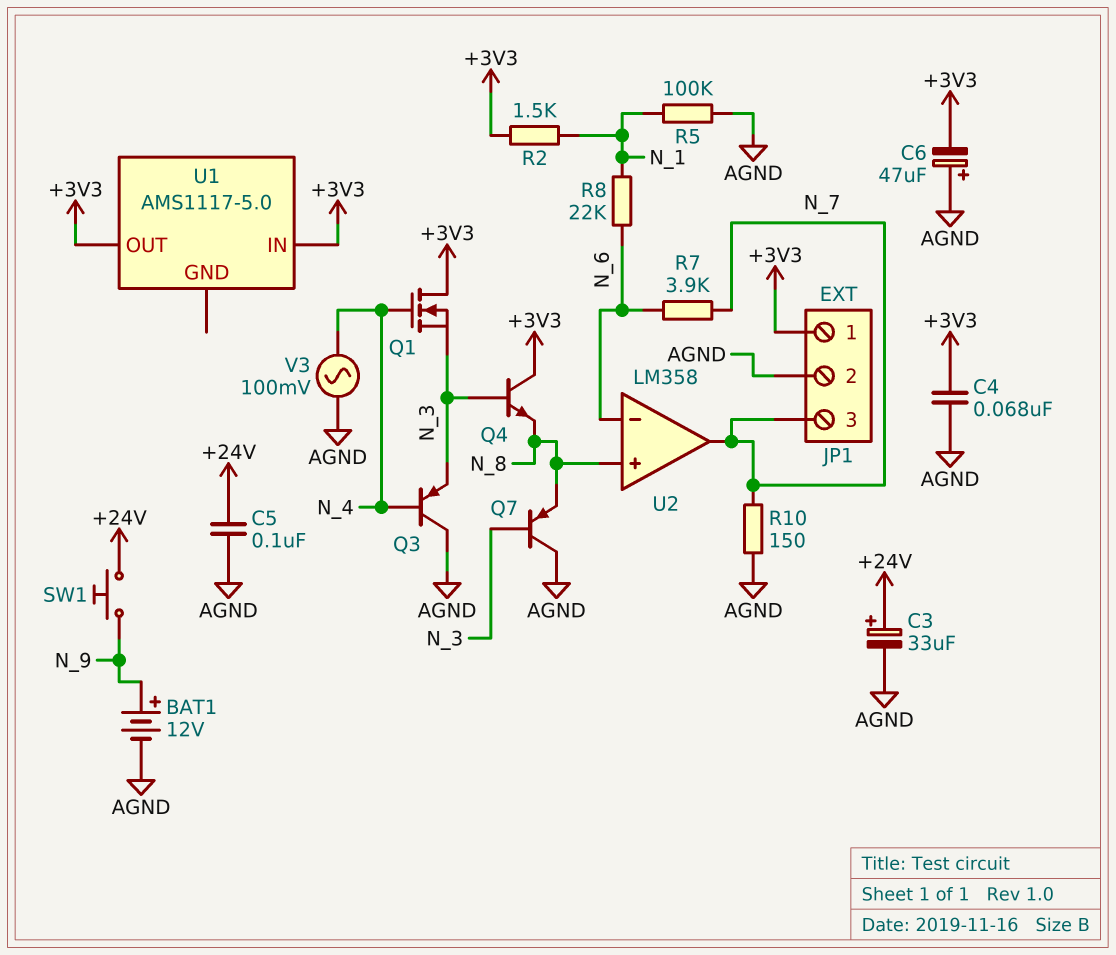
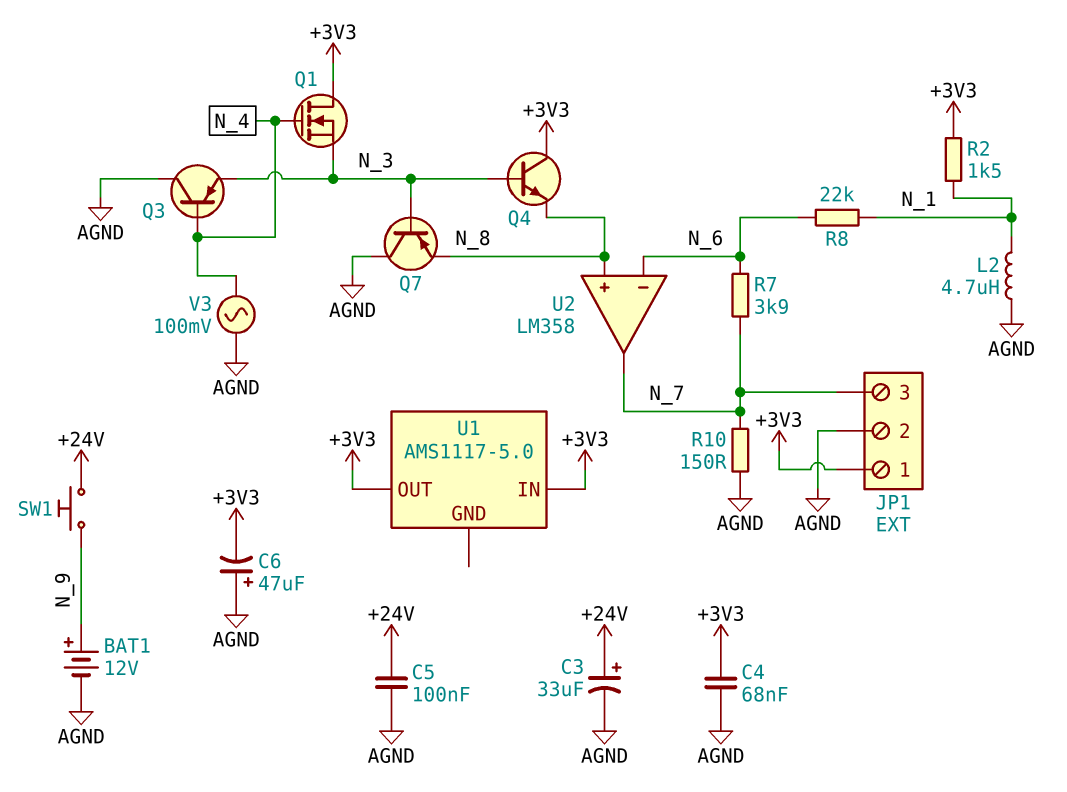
L2: none -> 4.7uH (AGND, N_1)
R5: 100k (AGND, N_1) -> none

